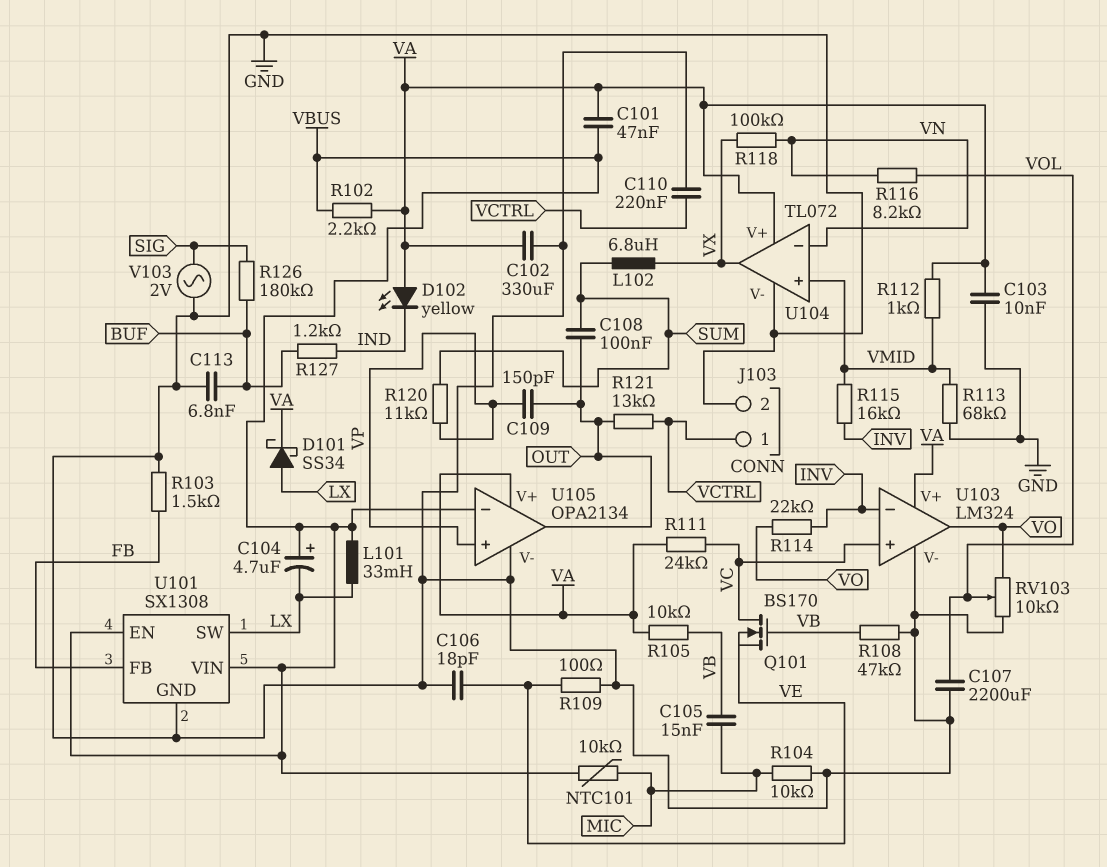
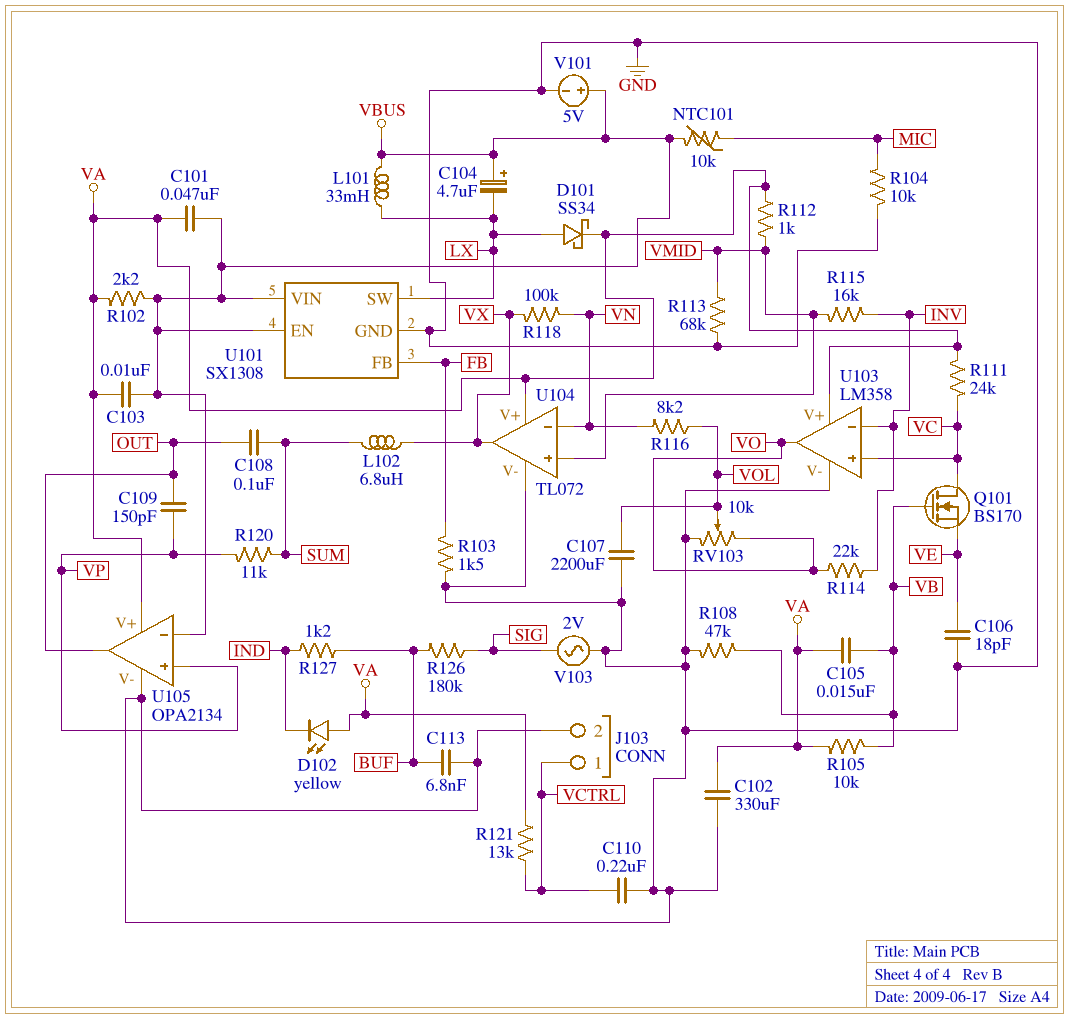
C103: 10nF (GND, VA) -> 10nF (VA, VBUS)
C105: 15nF (MIC, VB) -> 15nF (VA, VB)
R109: 100 (GND, VE) -> none
R121: 13k (OUT, VCTRL) -> 13k (VA, VCTRL)
U103: LM324 -> LM358
V101: none -> 5V (plus VBUS, minus GND)

